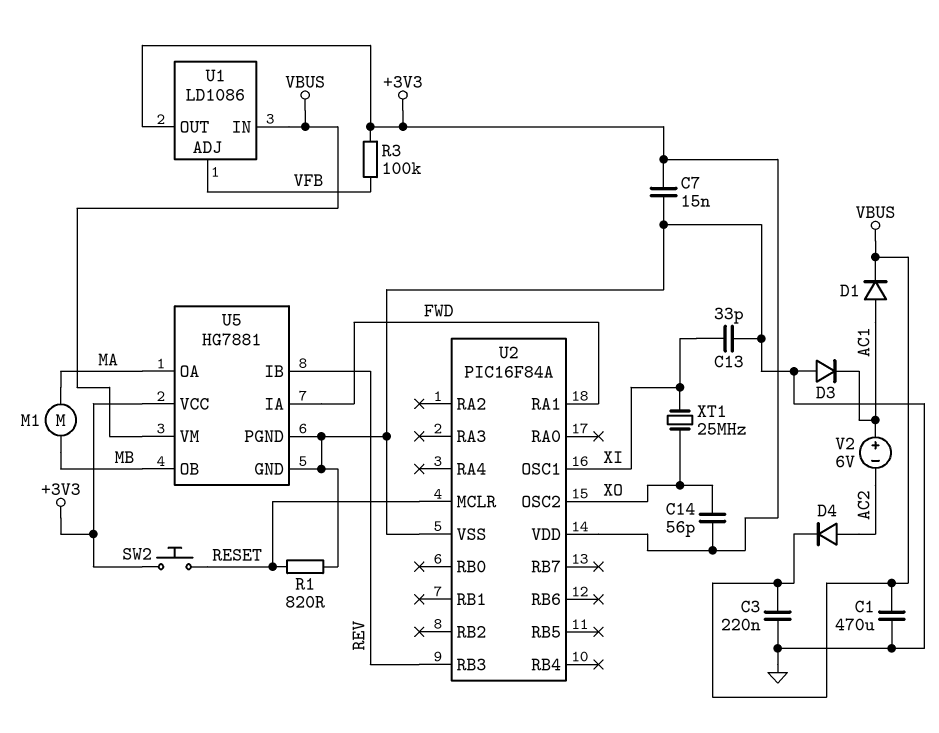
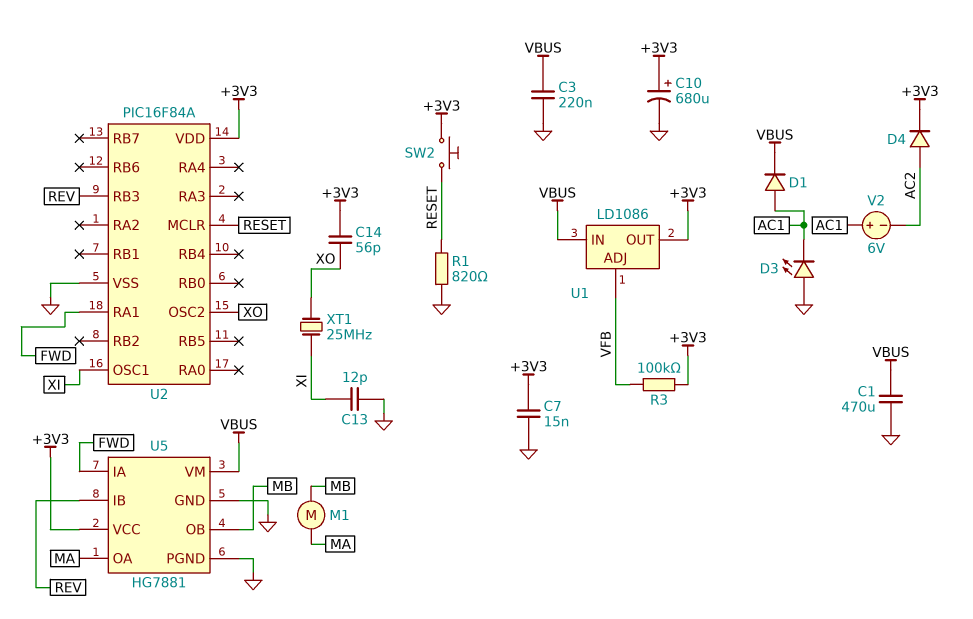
C10: none -> 680uF (plus +3V3, minus GND)
C13: 33pF (GND, XI) -> 12pF (GND, XI)
D3: diode (A GND, K AC1) -> LED (A GND, K AC1)
D4: diode (A AC2, K VBUS) -> diode (A AC2, K +3V3)

